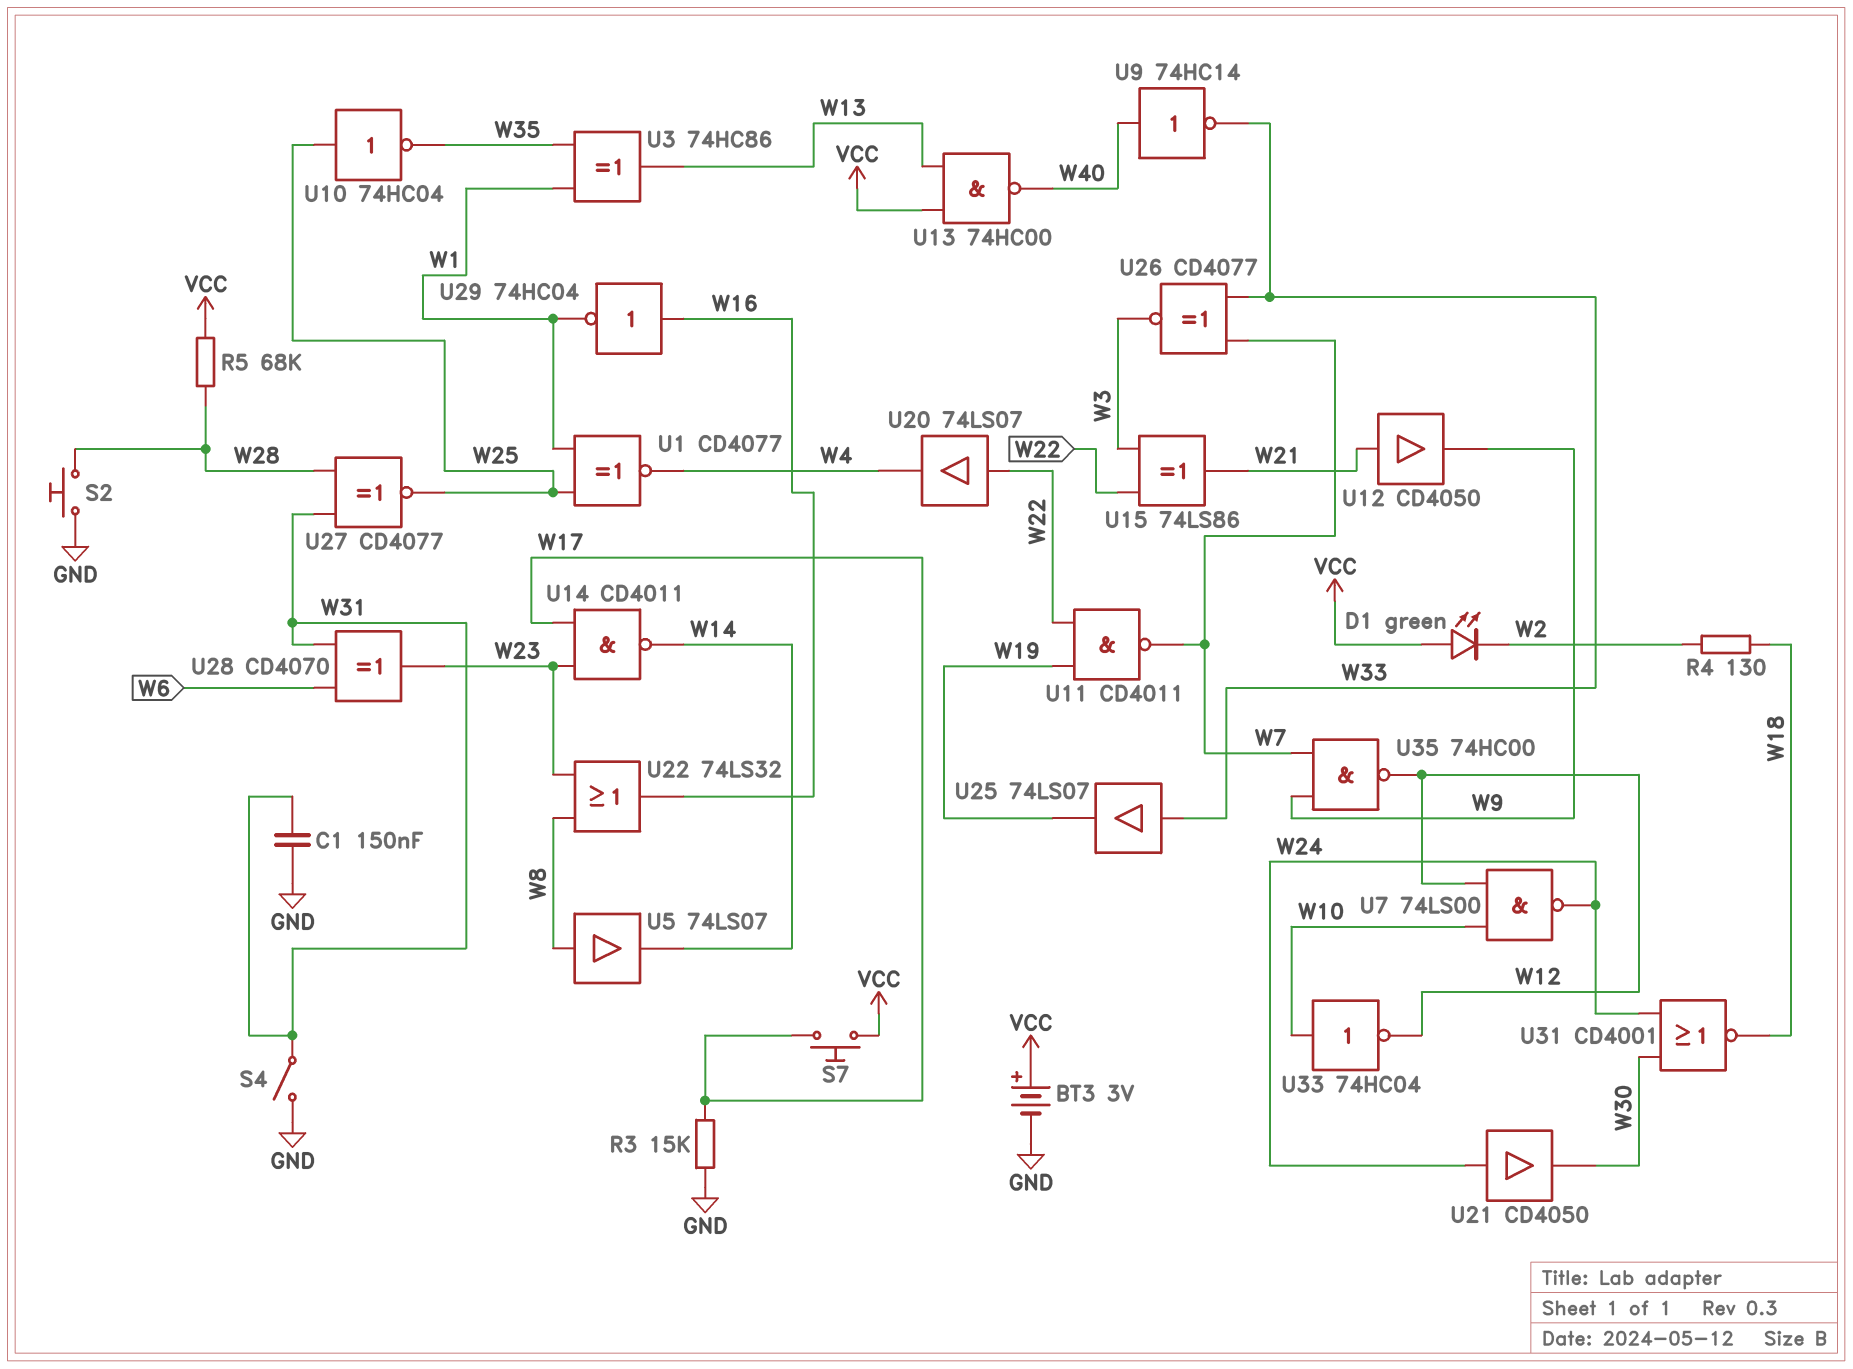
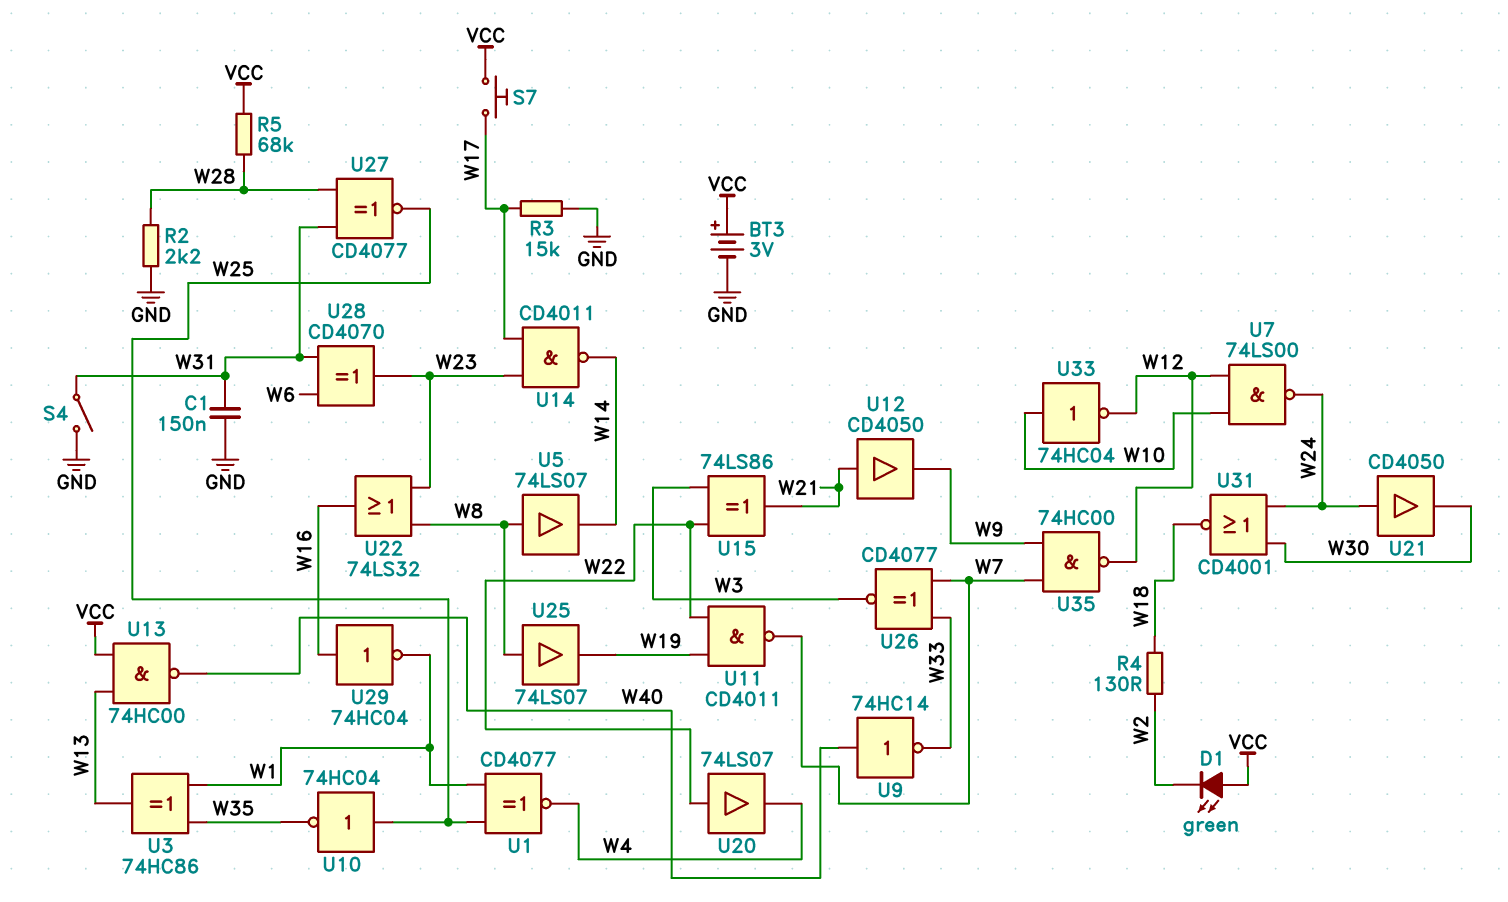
R2: none -> 2.2k (GND, W28)
S2: button (GND, W28) -> none
U25: buffer 74LS07 (in W33, out W19) -> buffer 74LS07 (in W8, out W19)

